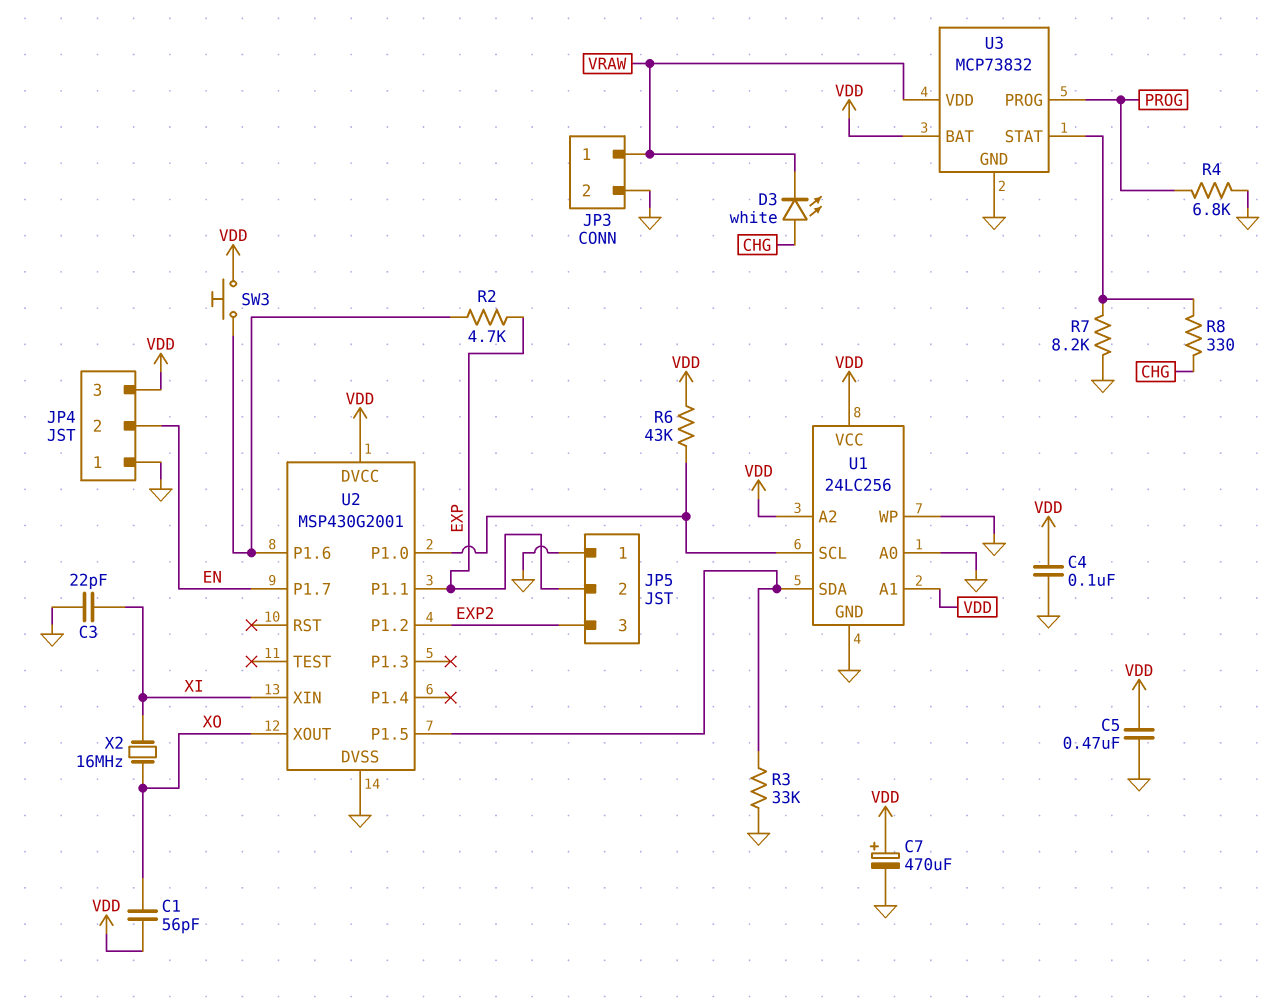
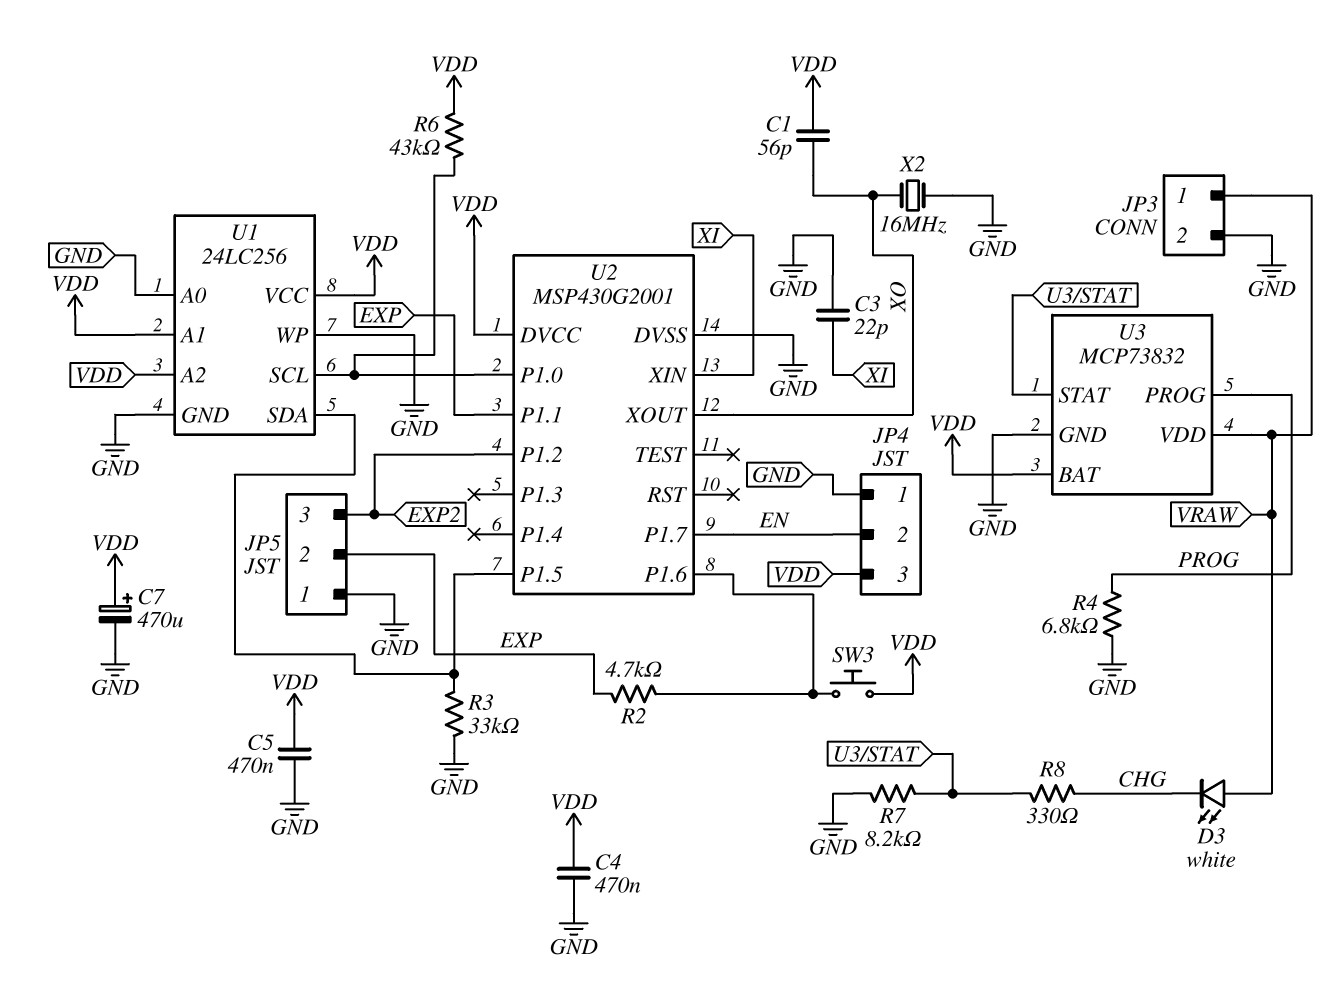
C4: 100nF (GND, VDD) -> 470nF (GND, VDD)
D3: LED white (A CHG, K VRAW) -> LED white (A VRAW, K CHG)
X2: 16MHz (XI, XO) -> 16MHz (GND, XO)

